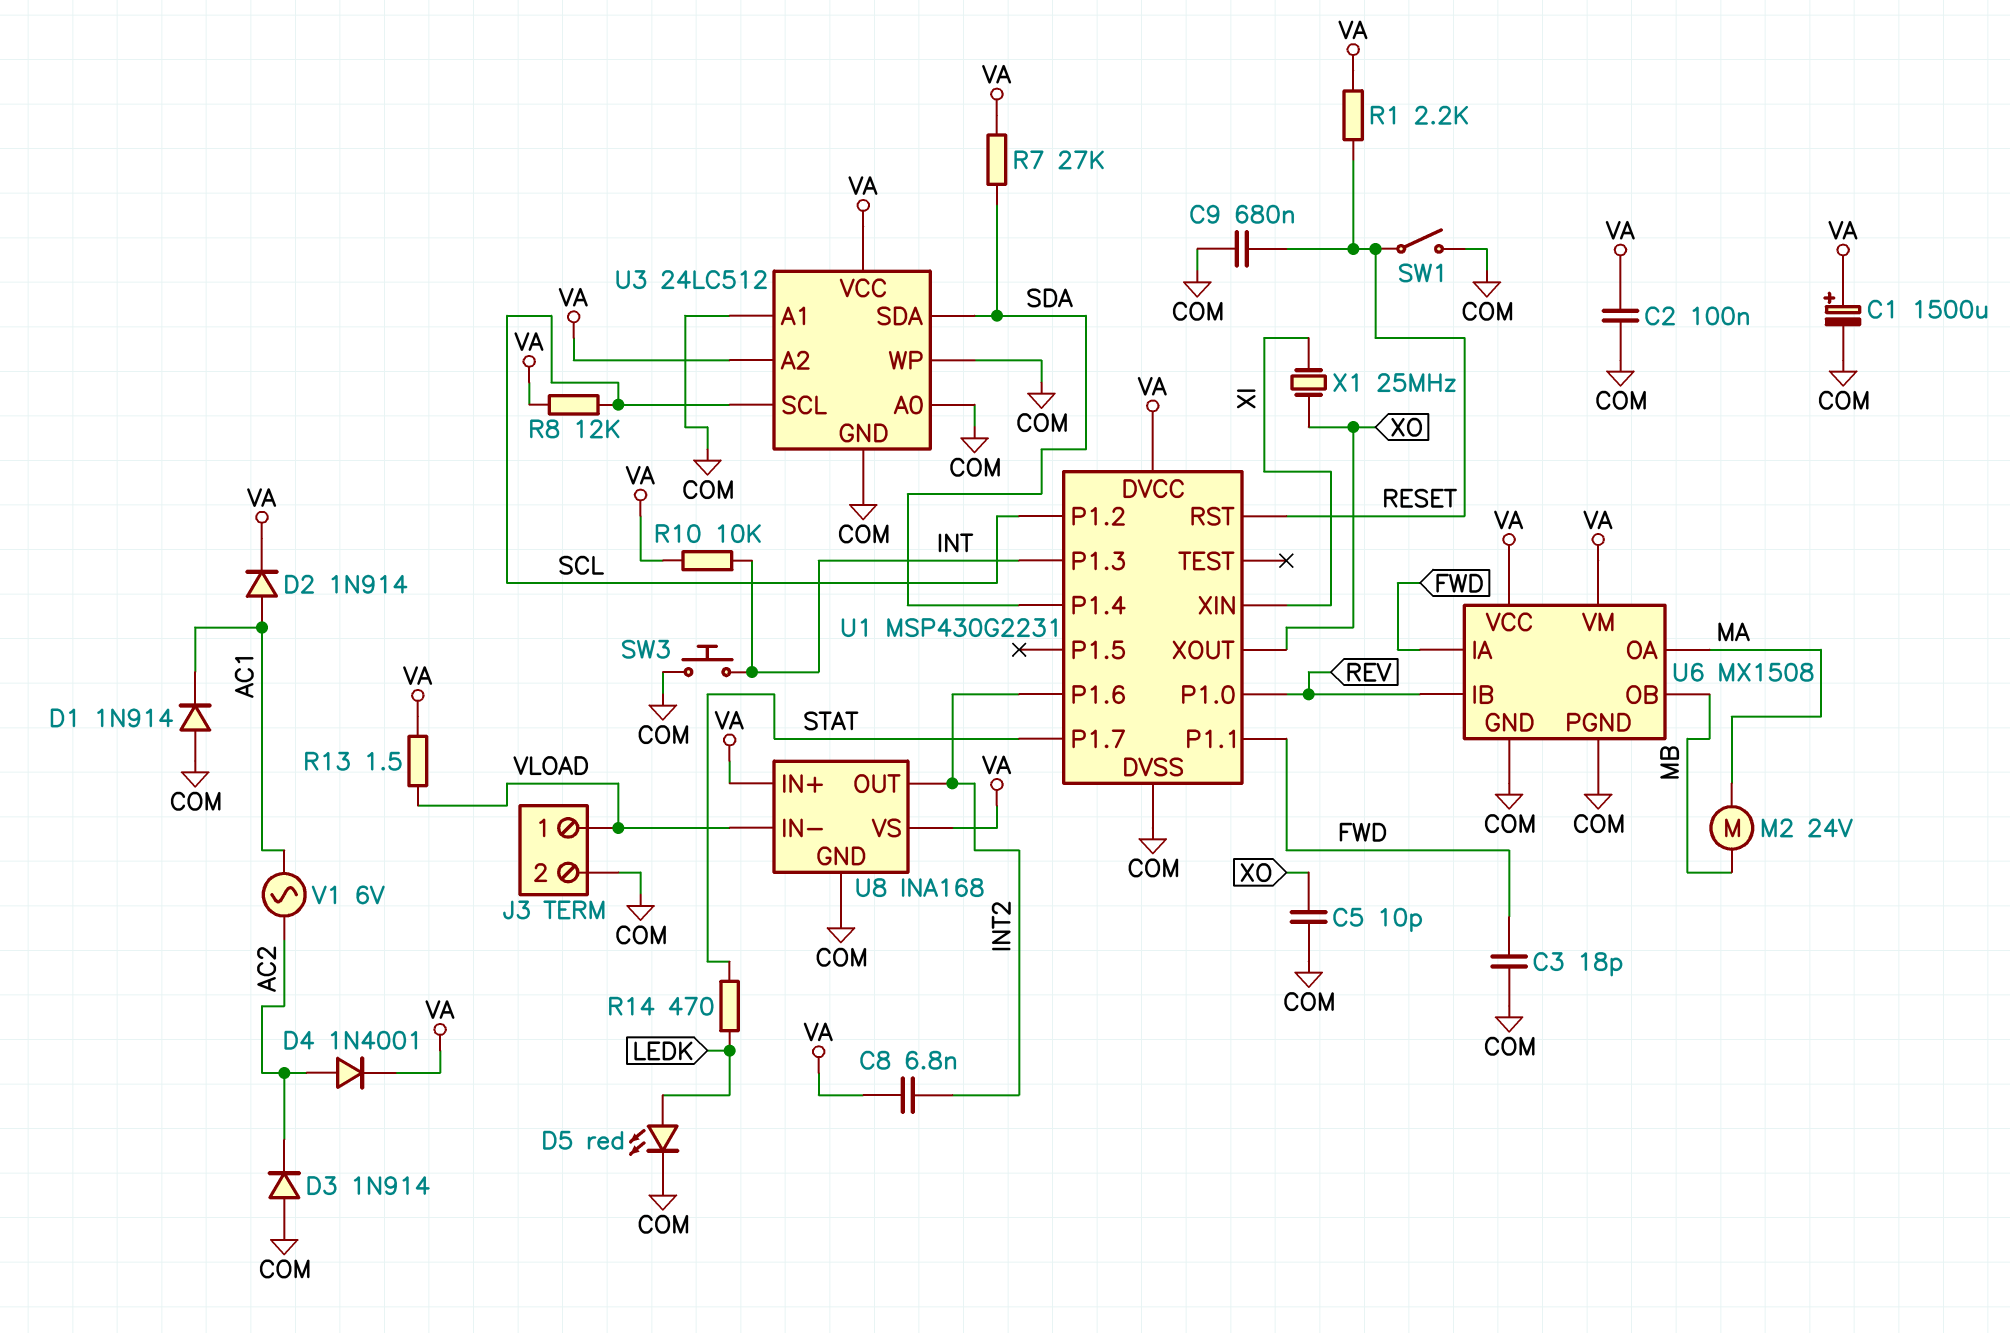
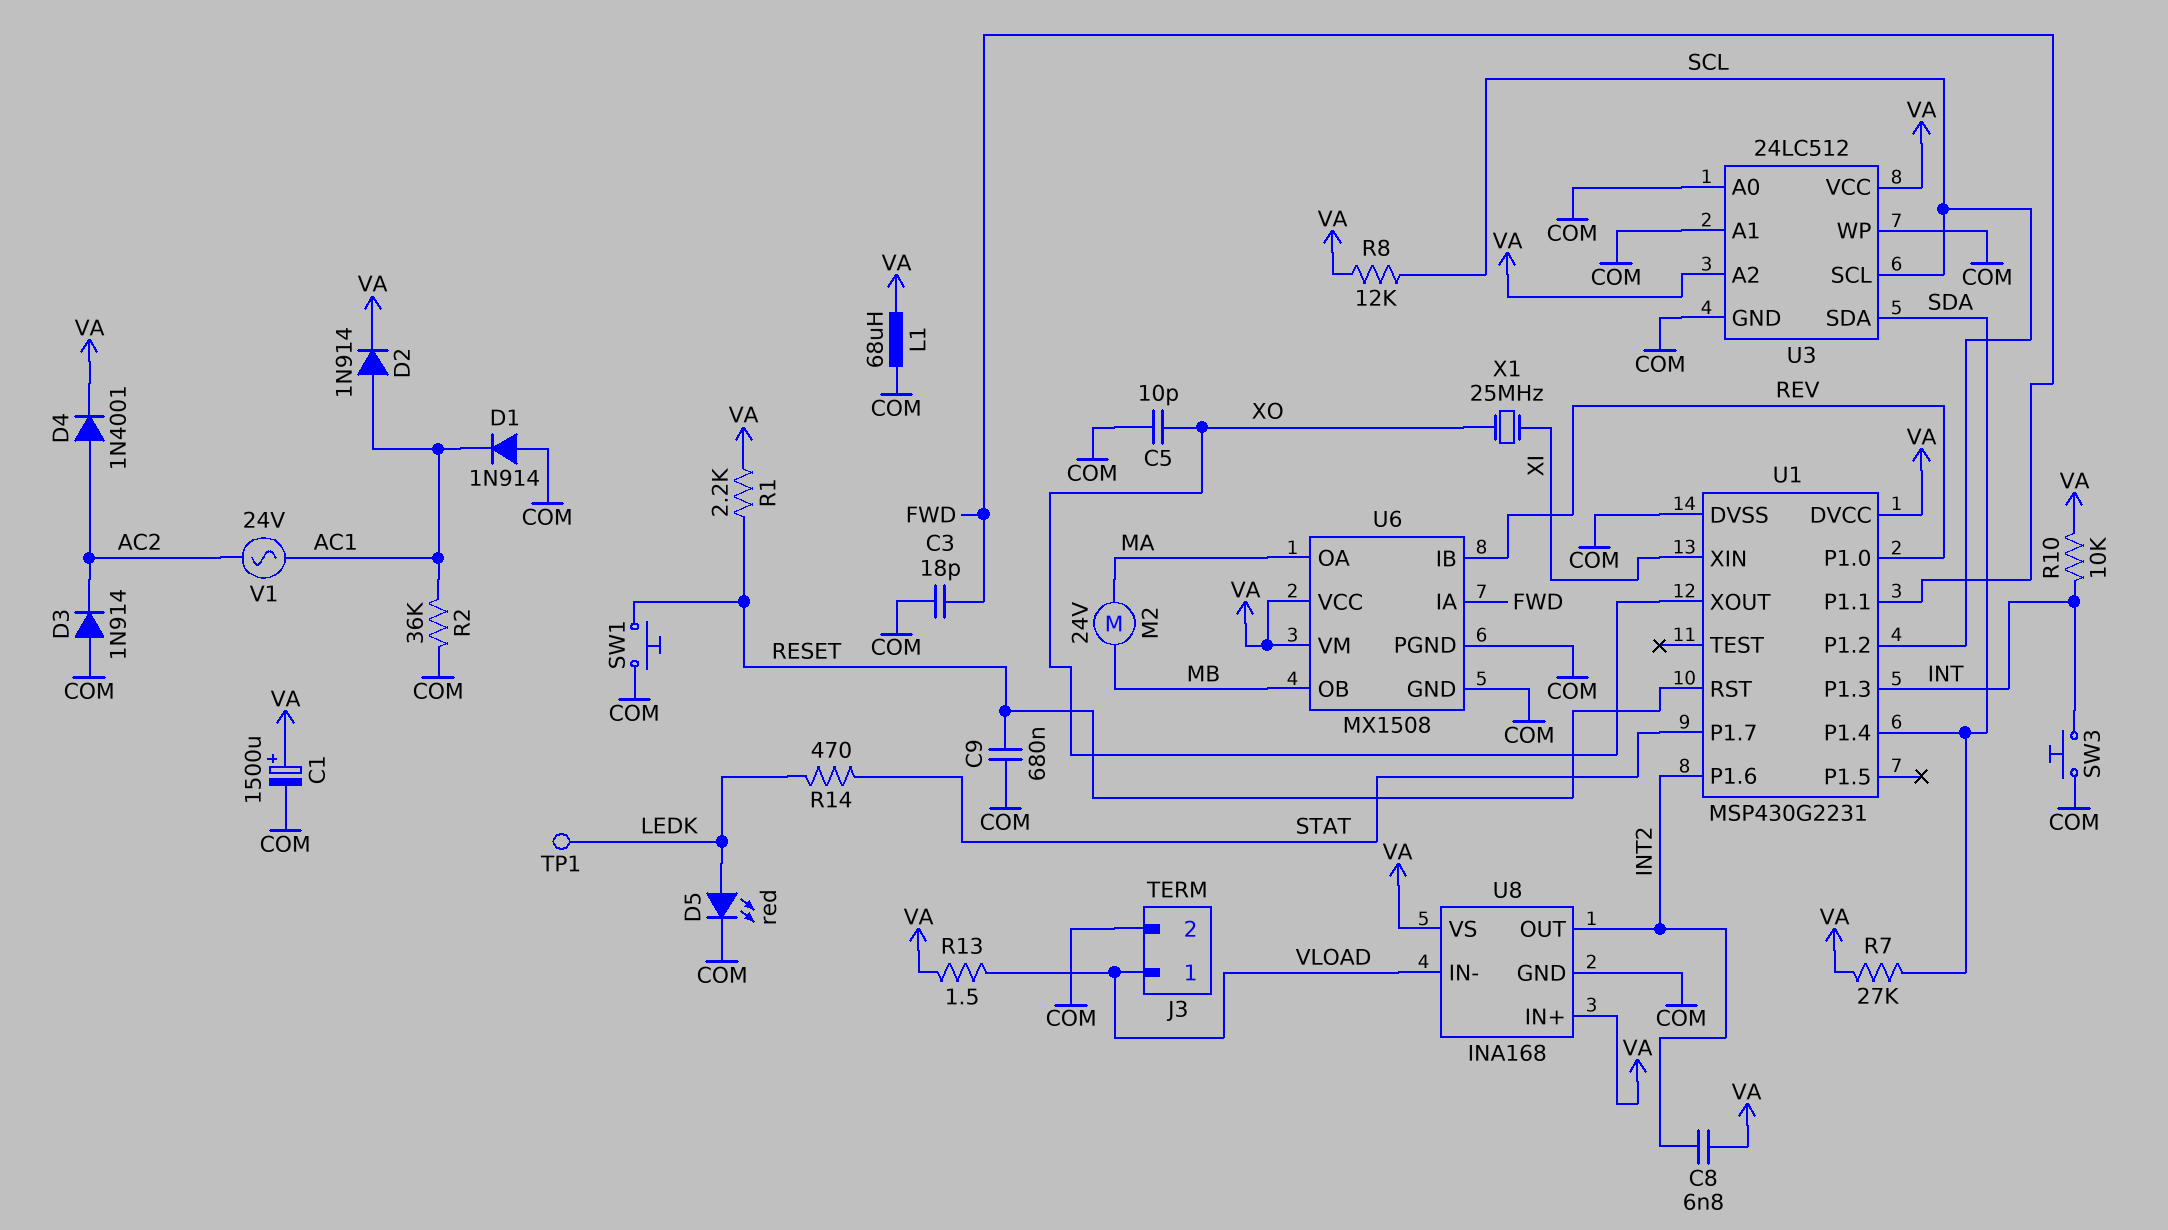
C2: 100nF (COM, VA) -> none
L1: none -> 68uH (COM, VA)
R2: none -> 36k (AC1, COM)
SW1: switch (COM, RESET) -> button (COM, RESET)
TP1: none -> test point (LEDK)
V1: AC 6V (AC1, AC2) -> AC 24V (AC1, AC2)

